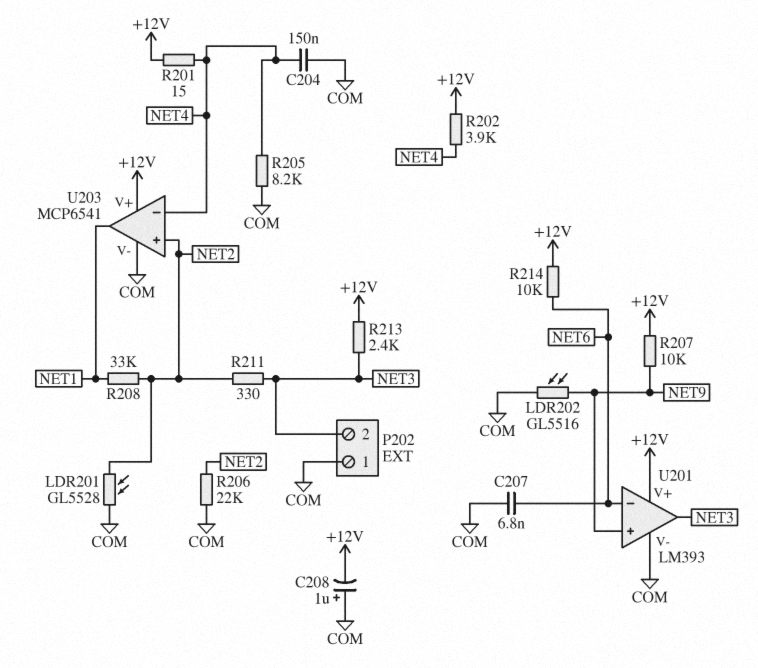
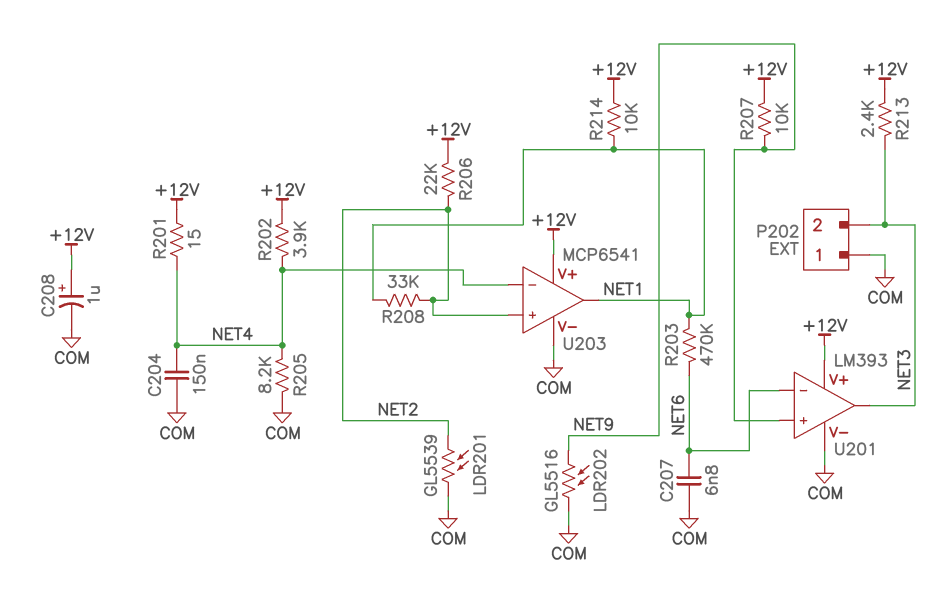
C208: 1uF (plus COM, minus +12V) -> 1uF (plus +12V, minus COM)
LDR201: GL5528 (COM, NET2) -> GL5539 (COM, NET2)
R203: none -> 470k (NET1, NET6)
R206: 22k (COM, NET2) -> 22k (+12V, NET2)
R211: 330 (NET2, NET3) -> none
R214: 10k (+12V, NET6) -> 10k (+12V, NET1)

